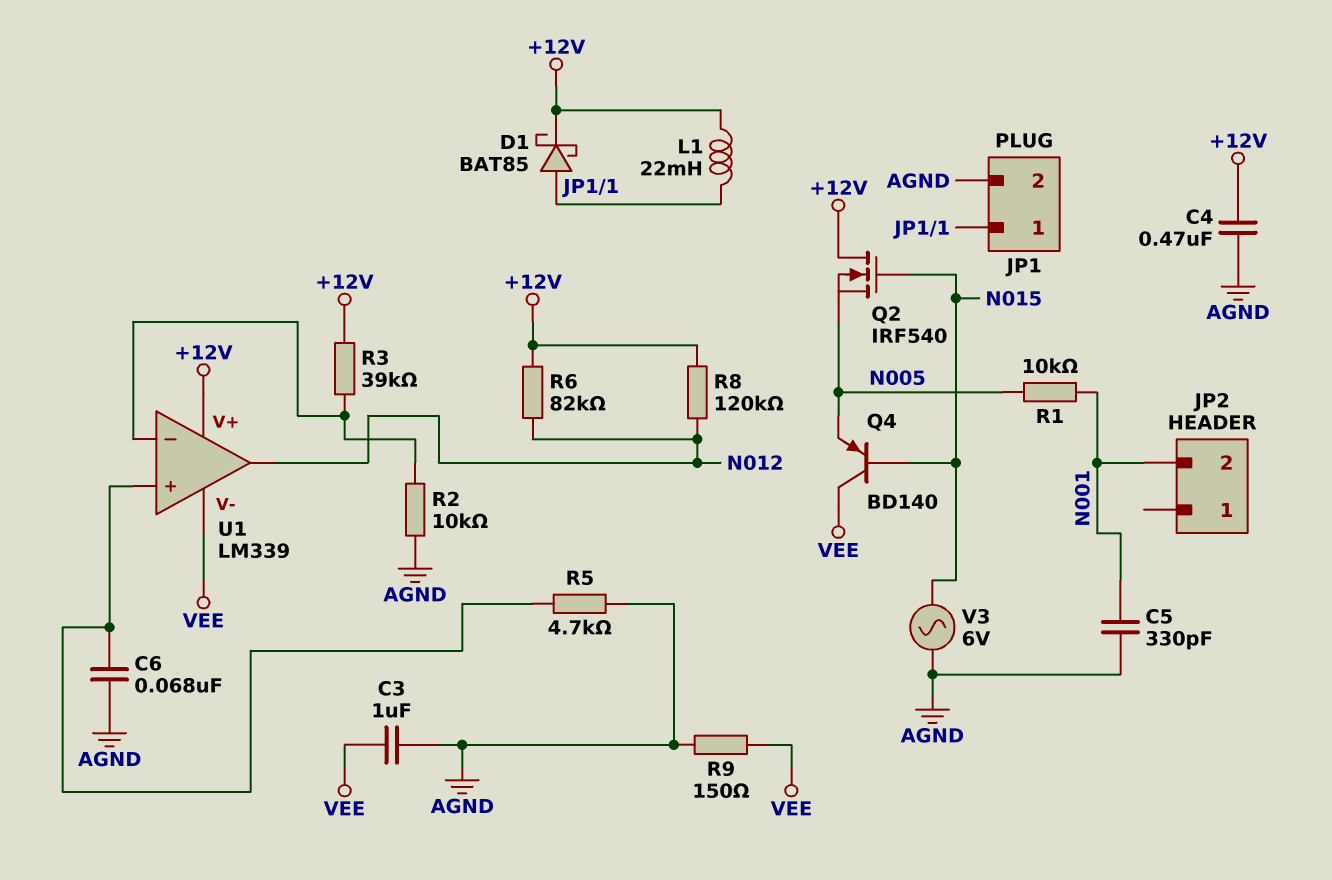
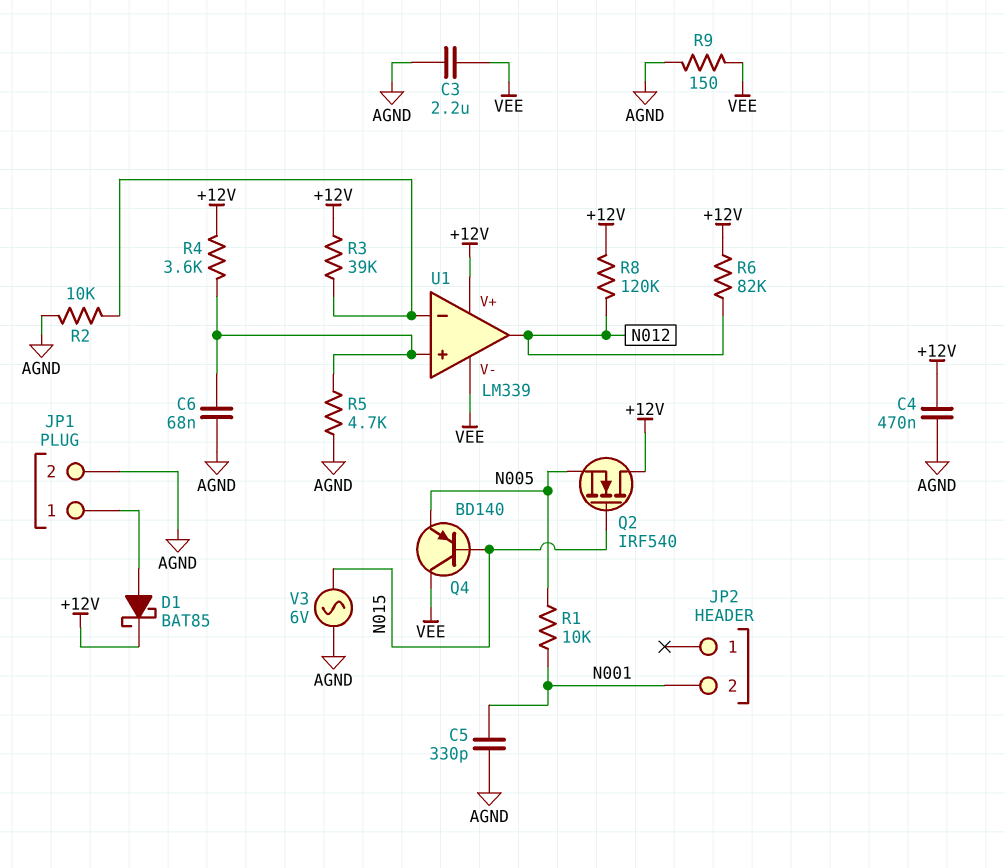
C3: 1uF (AGND, VEE) -> 2.2uF (AGND, VEE)
L1: 22mH (+12V, JP1/1) -> none
R4: none -> 3.6k (+12V, U1/in+)

